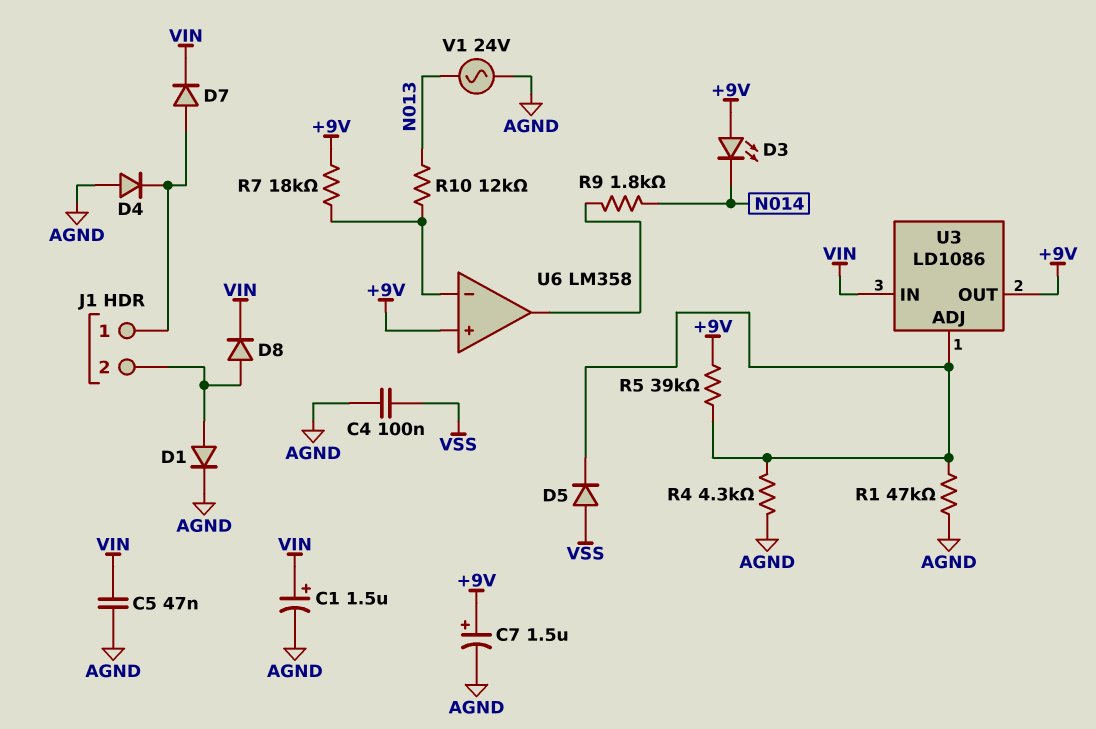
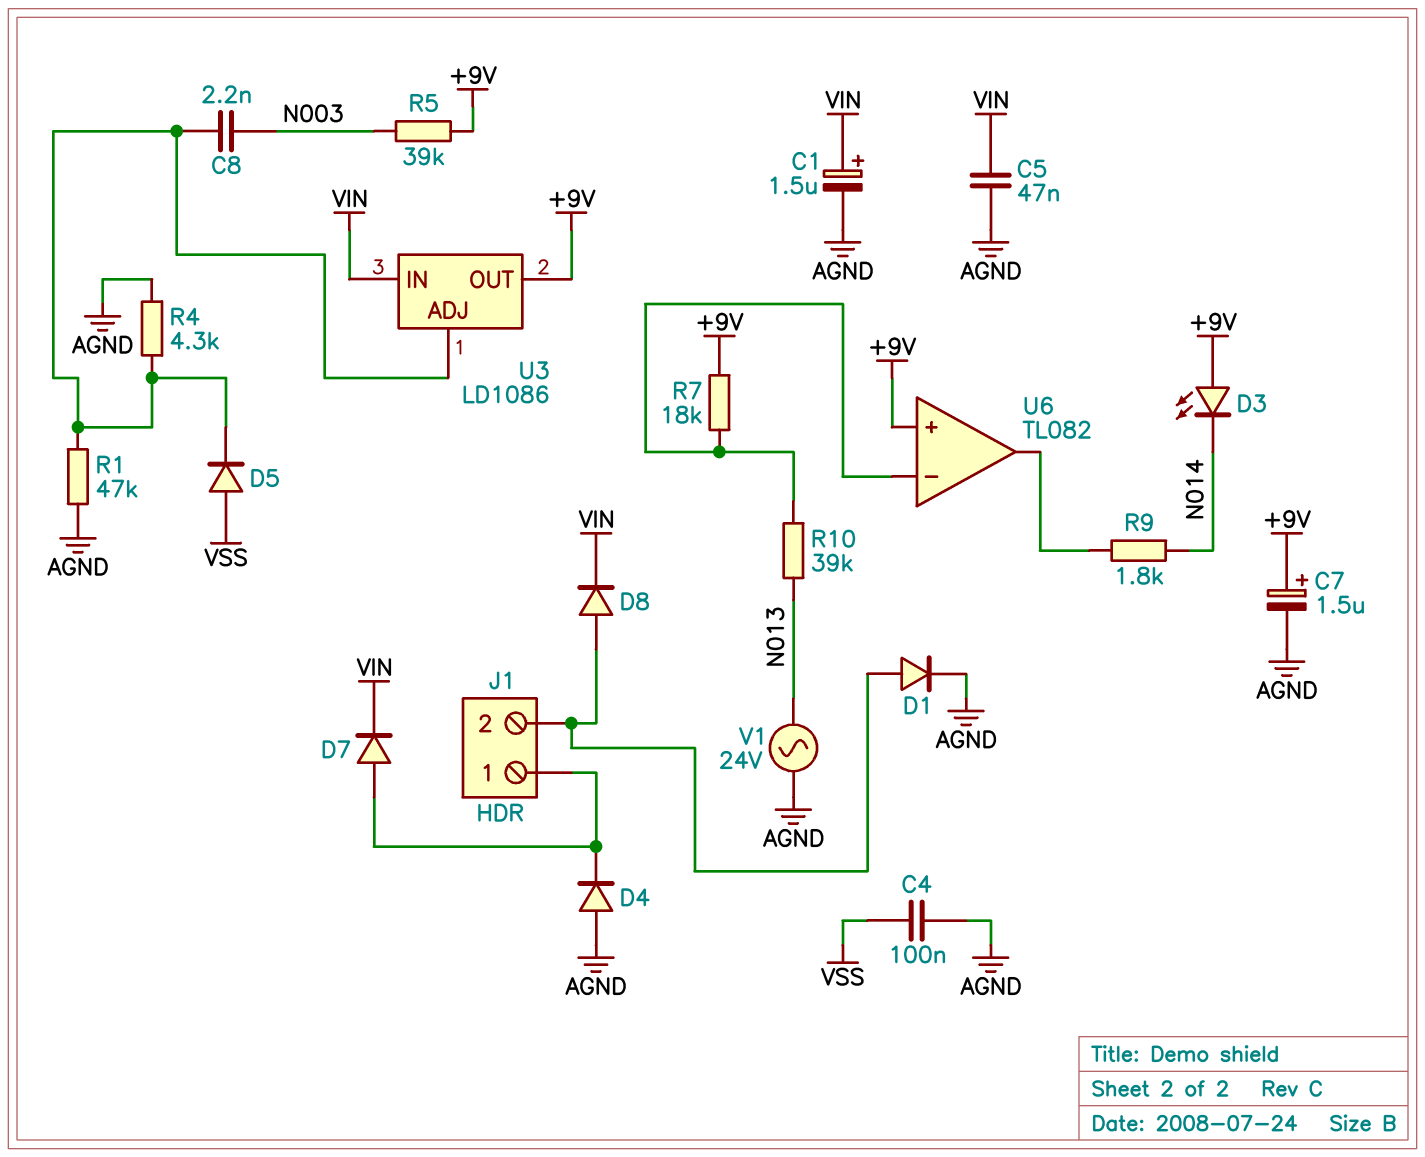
C8: none -> 2.2nF (N003, U3/ADJ)
R5: 39k (+9V, U3/ADJ) -> 39k (+9V, N003)
R10: 12k (N013, U6/in-) -> 39k (N013, U6/in-)
U6: LM358 -> TL082

